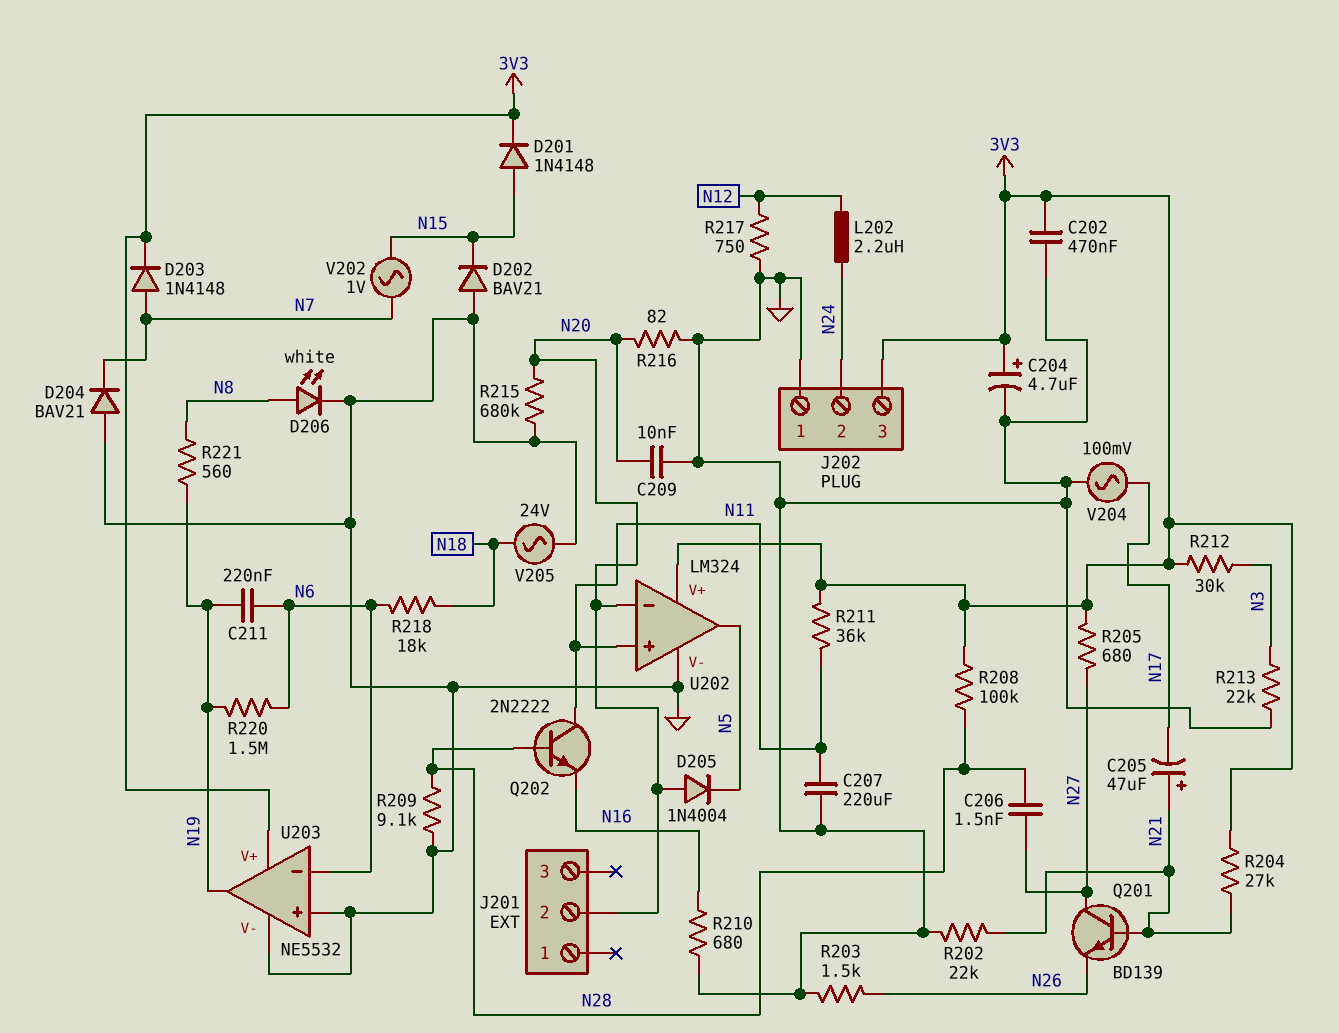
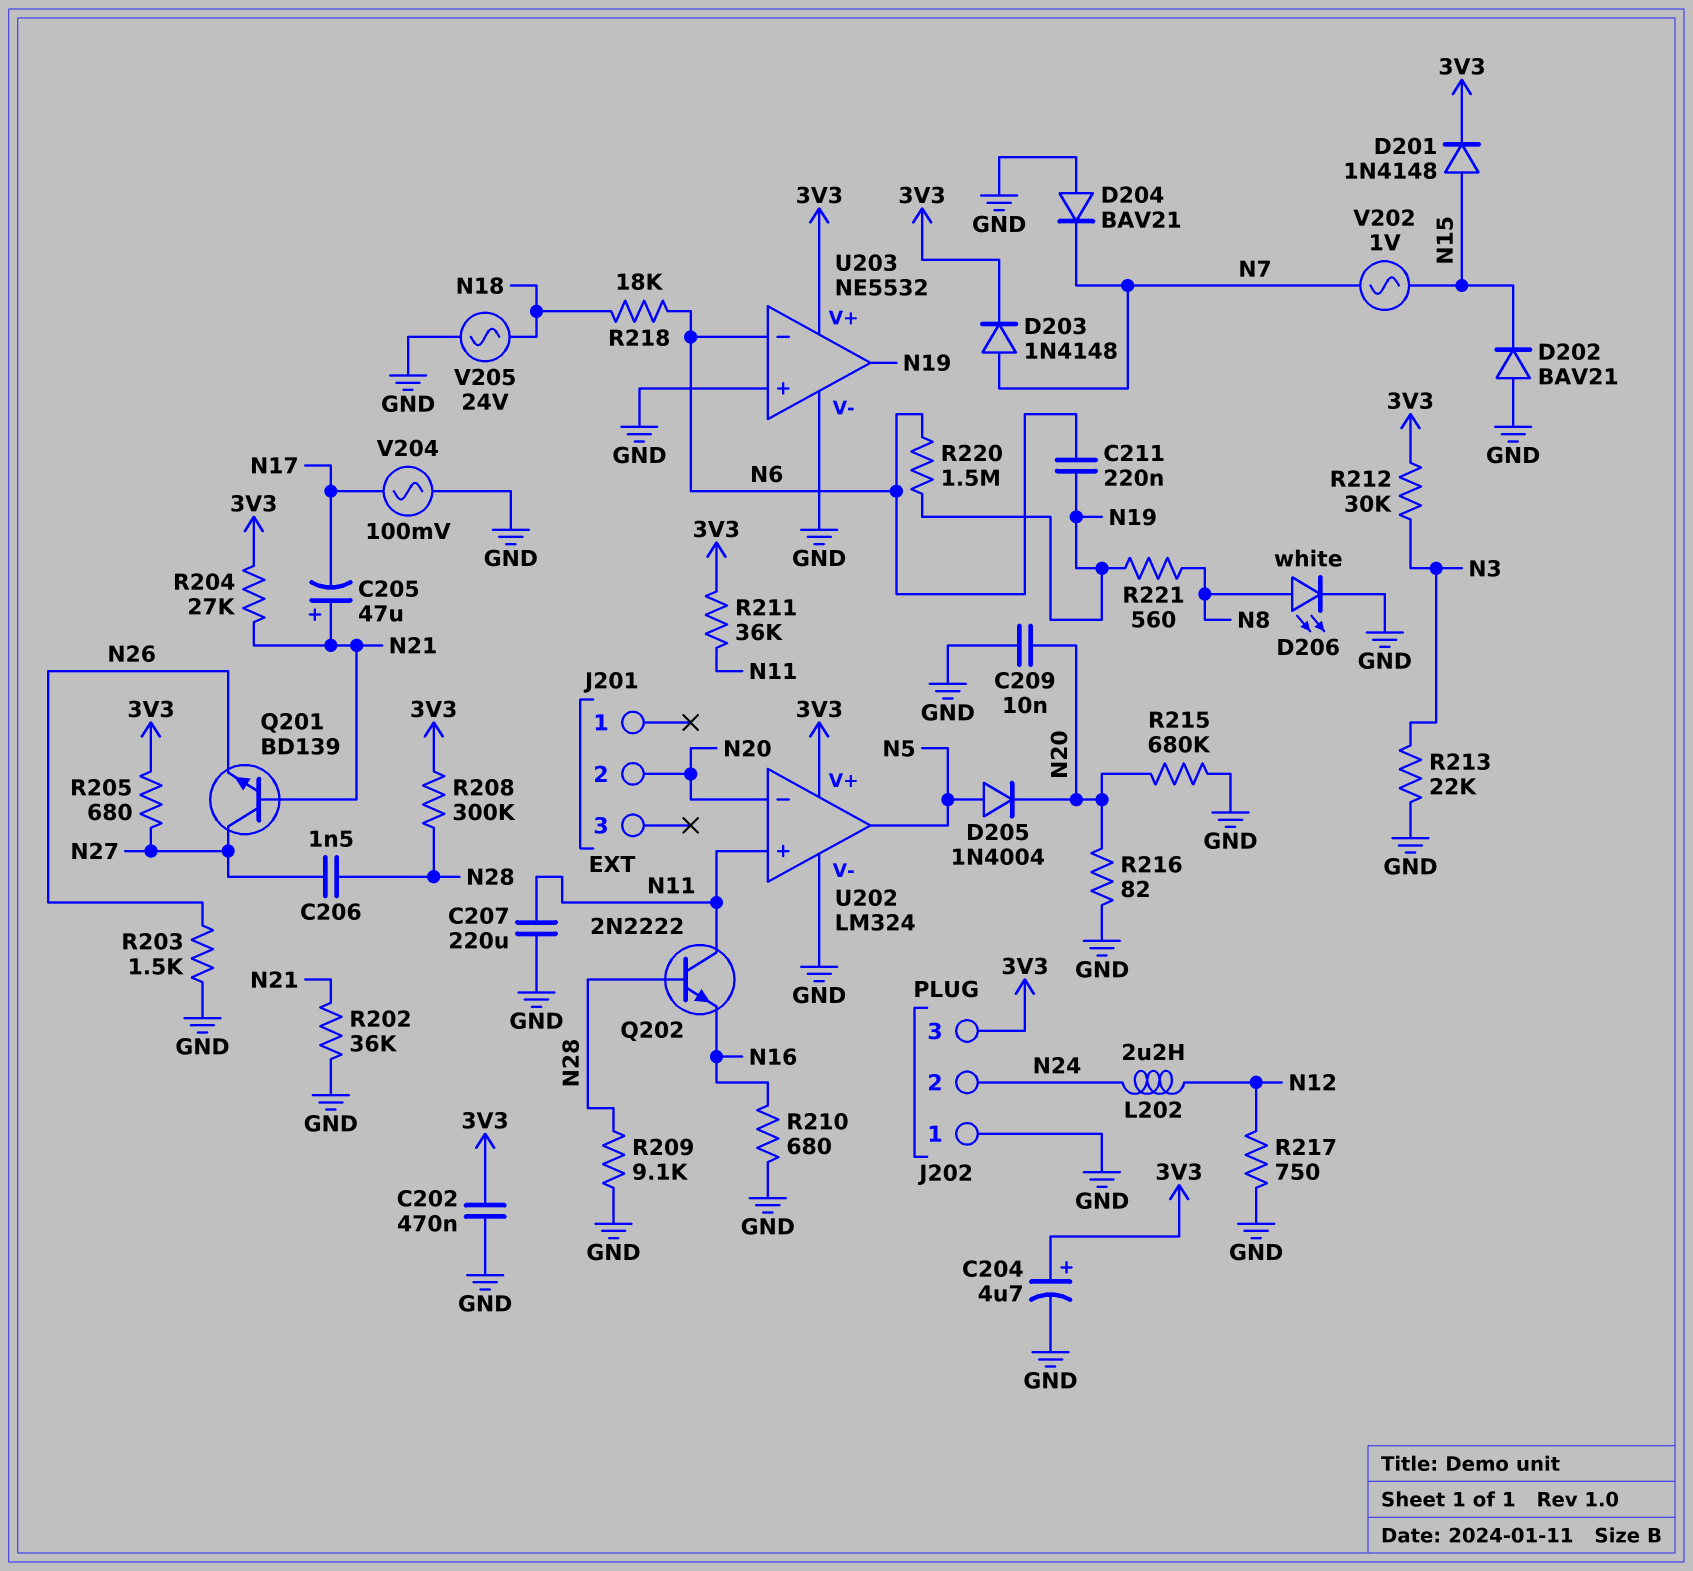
D205: diode 1N4004 (A N20, K N5) -> diode 1N4004 (A N5, K N20)
R202: 22k (GND, N21) -> 36k (GND, N21)
R208: 100k (3V3, N28) -> 300k (3V3, N28)

